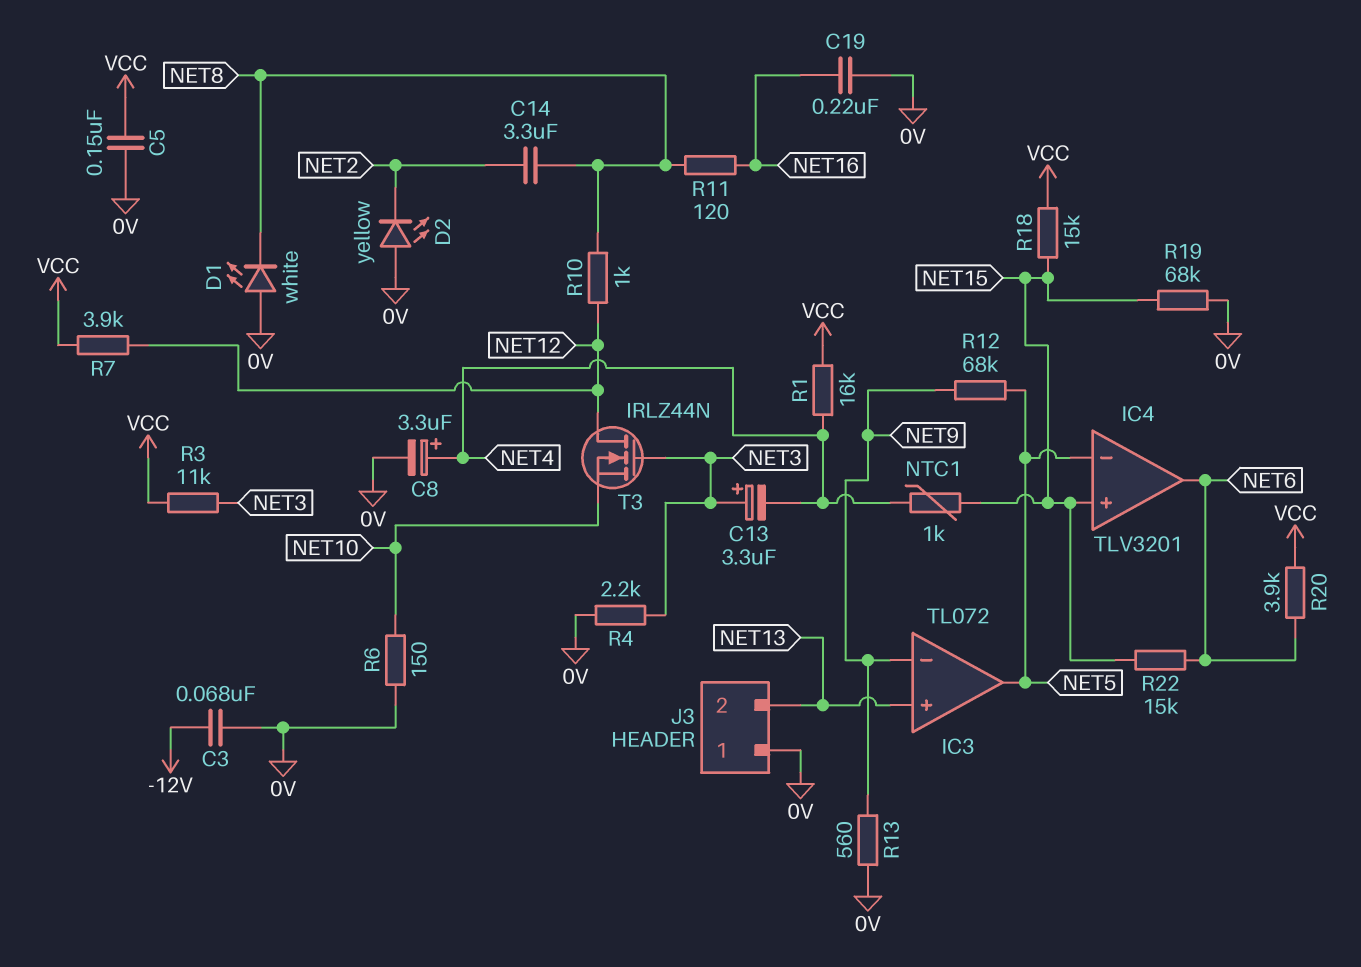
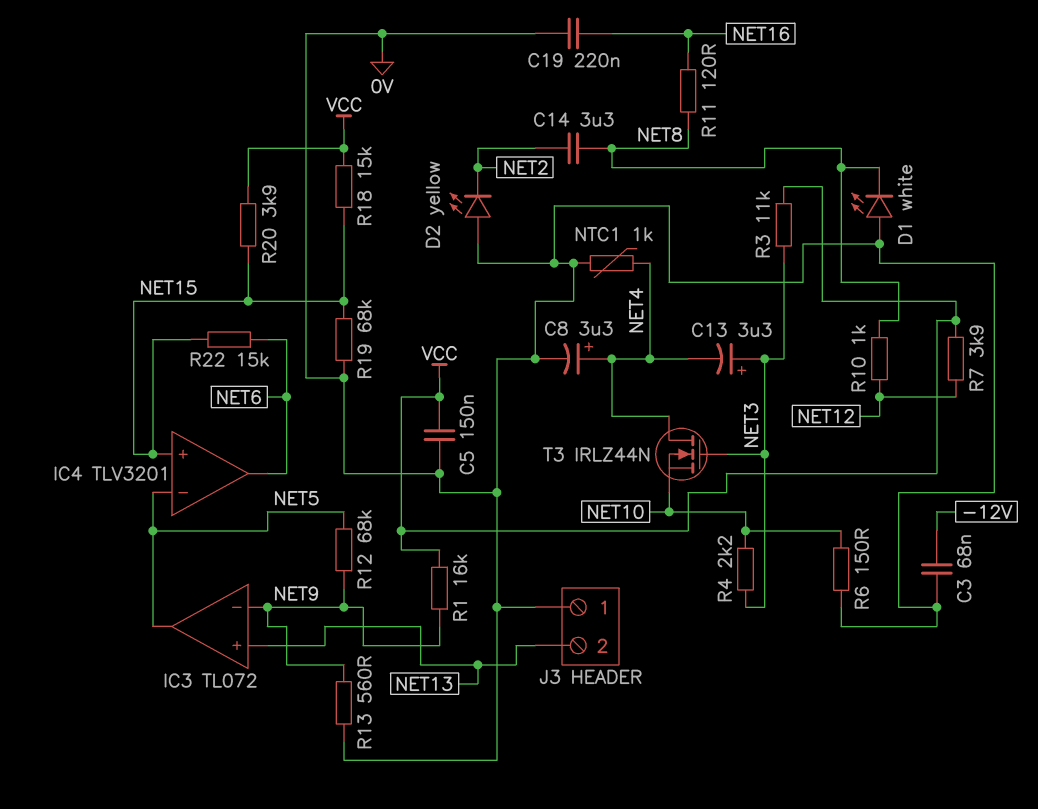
NTC1: 1k (NET4, NET15) -> 1k (0V, NET4)
R1: 16k (NET4, VCC) -> 16k (NET9, VCC)
R4: 2.2k (0V, NET3) -> 2.2k (NET3, NET10)
R20: 3.9k (NET6, VCC) -> 3.9k (NET15, VCC)
T3: NMOS IRLZ44N (G NET3, D NET12, S NET10) -> NMOS IRLZ44N (G NET3, D NET4, S NET10)

